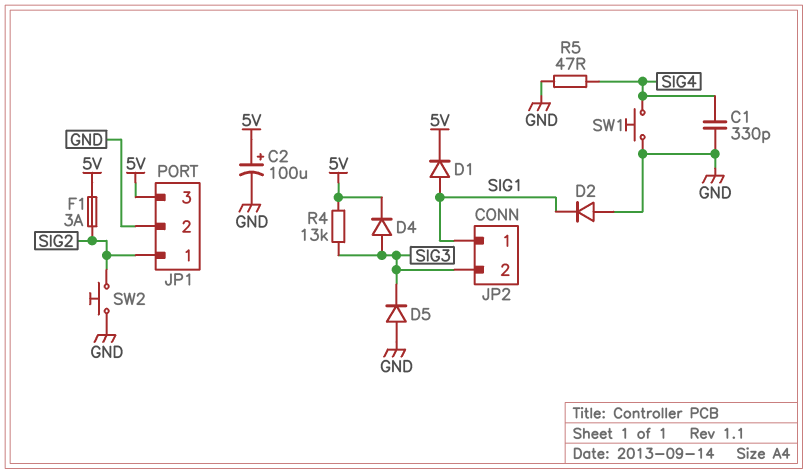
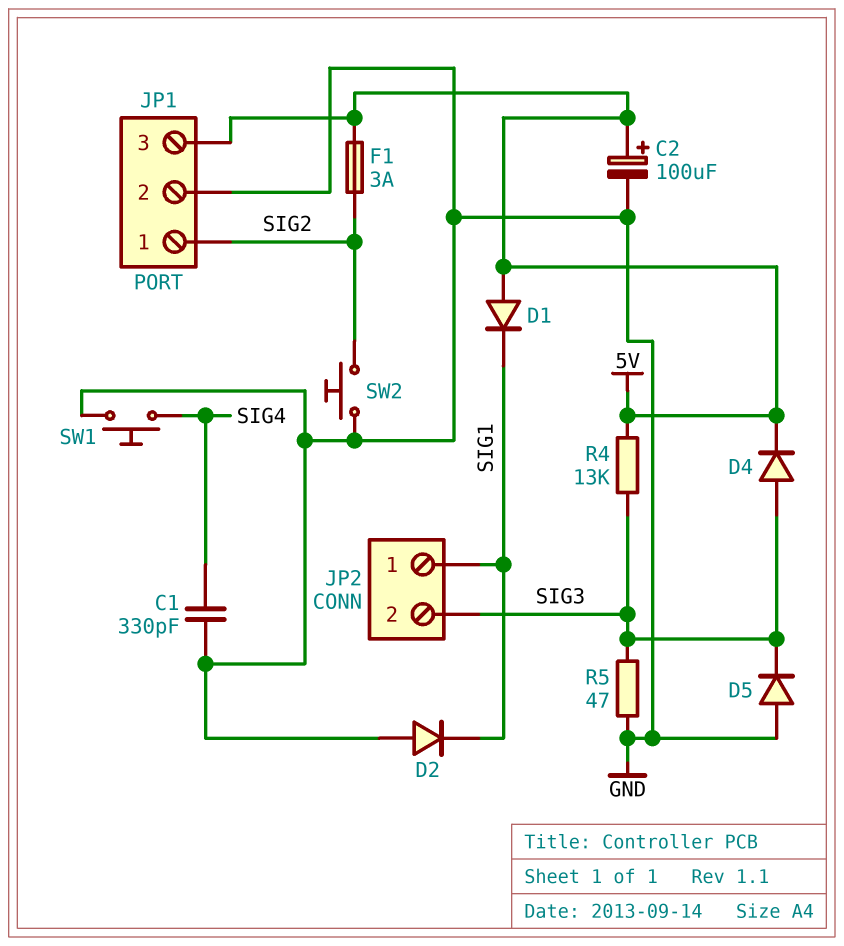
D1: diode (A SIG1, K 5V) -> diode (A 5V, K SIG1)
R5: 47 (GND, SIG4) -> 47 (GND, SIG3)

